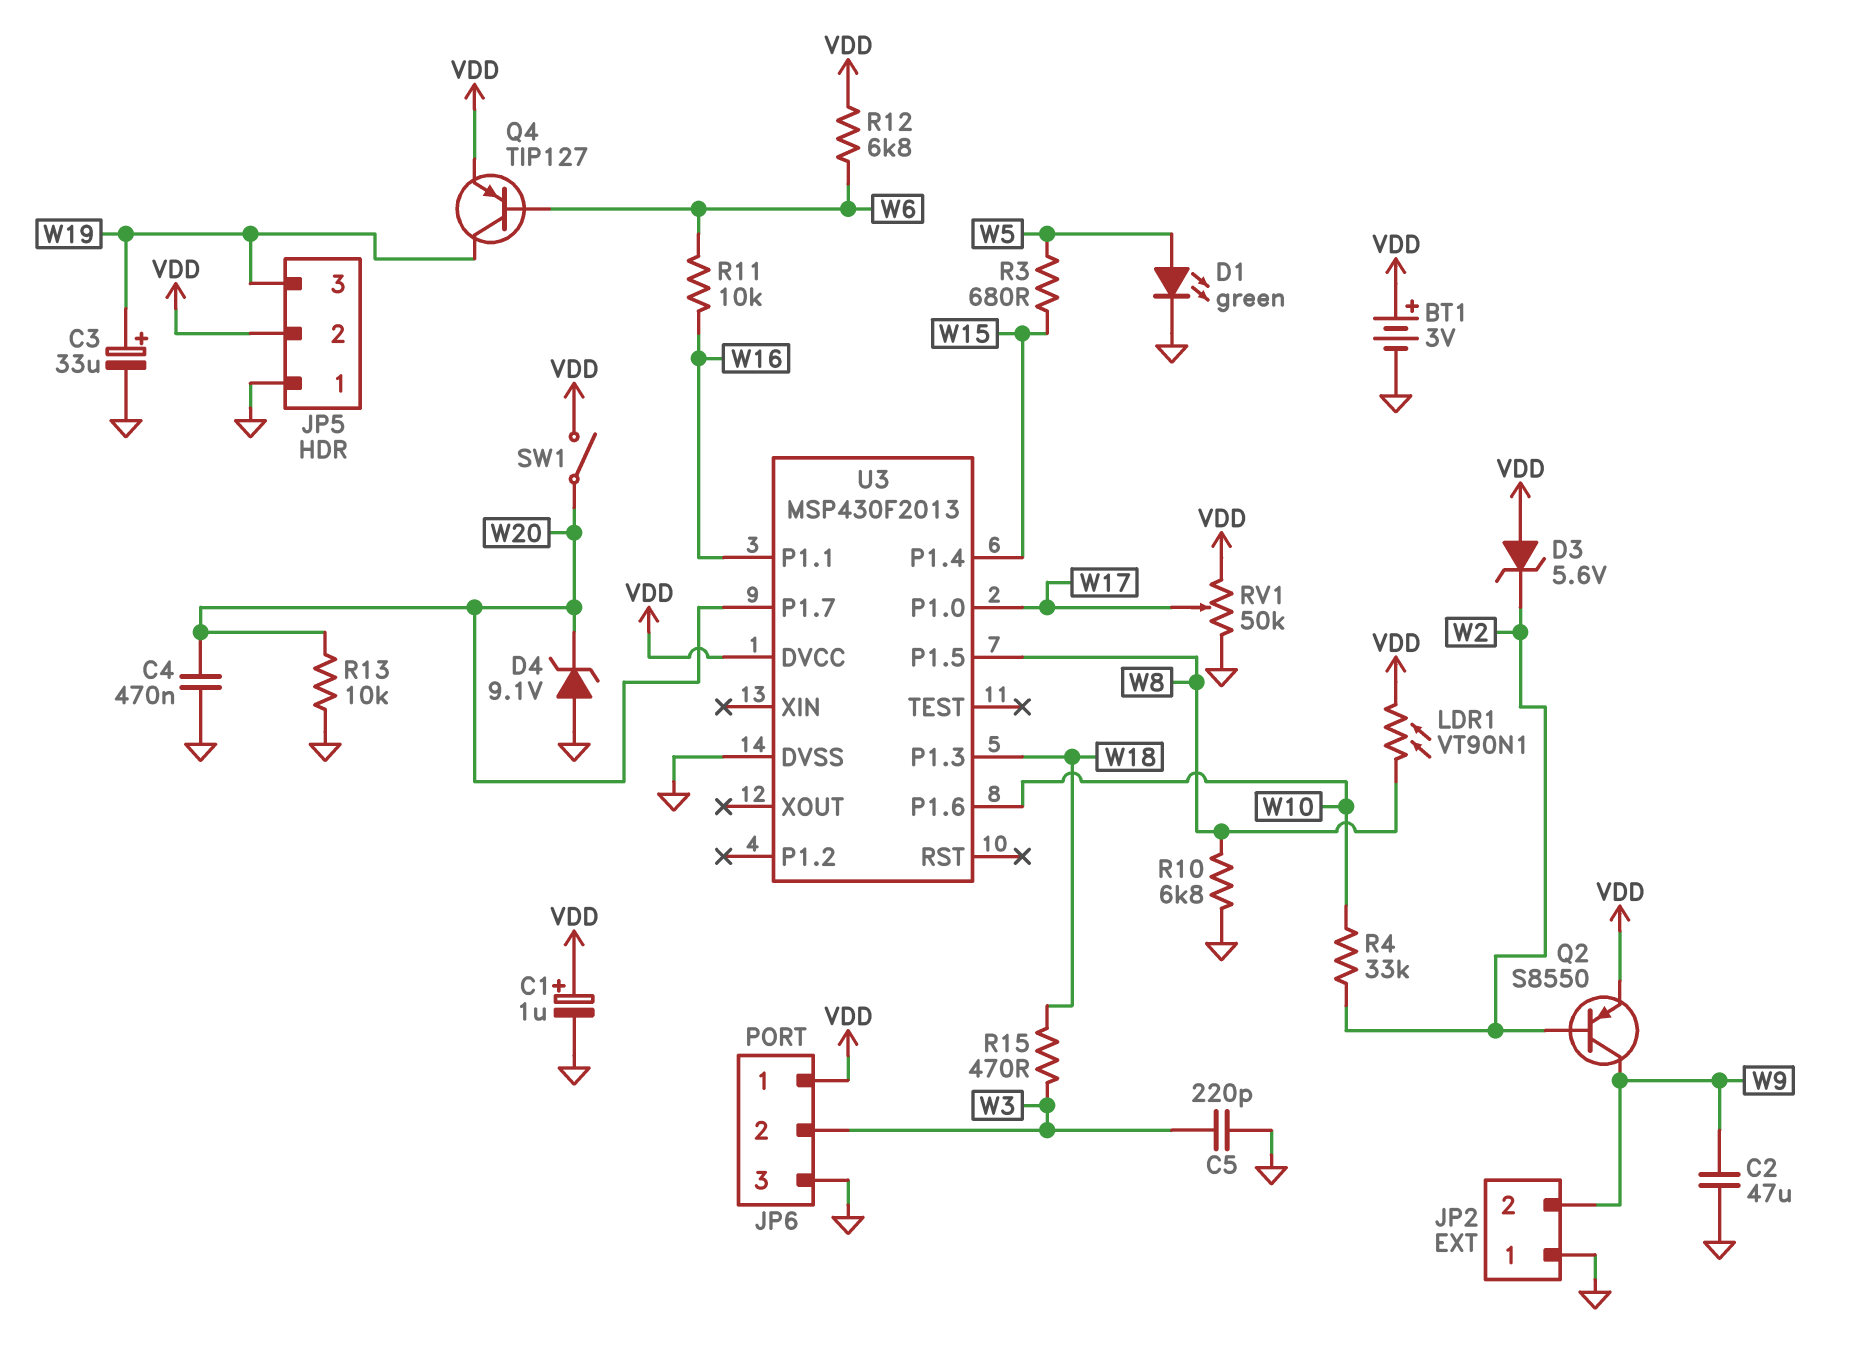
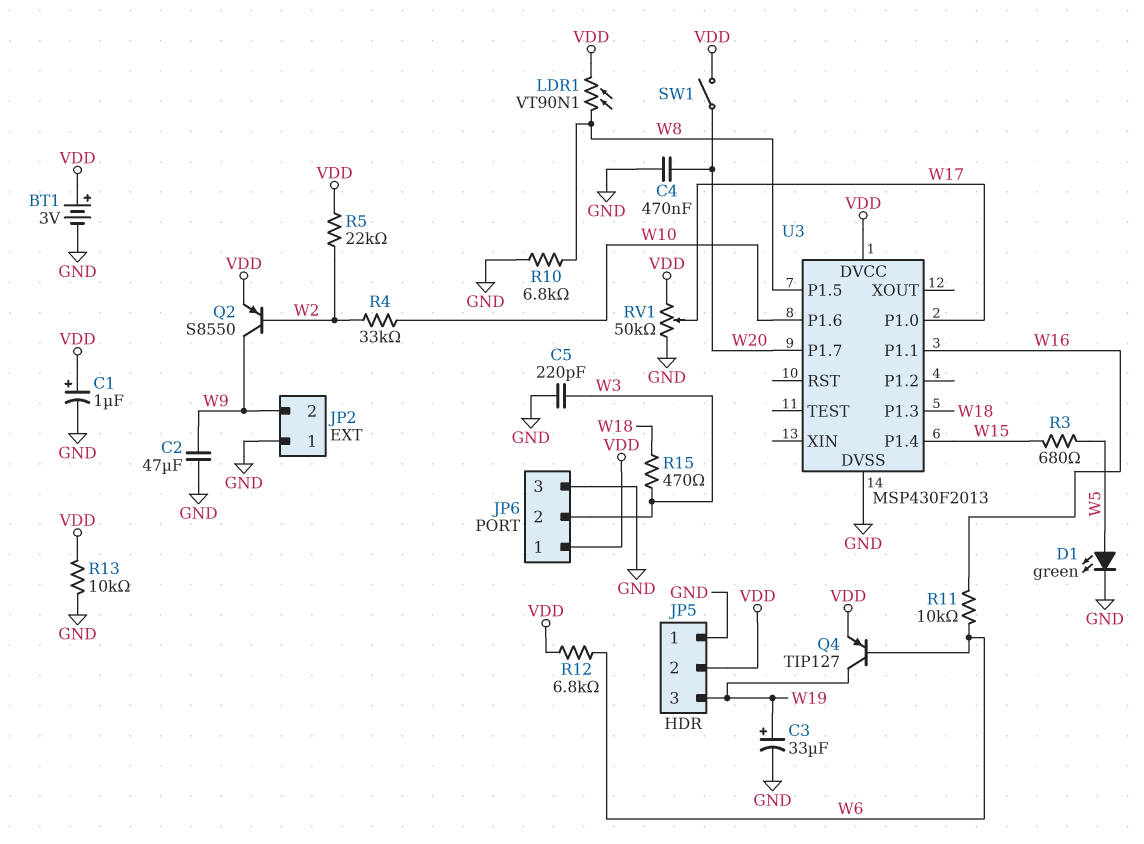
D3: zener 5.6V (A VDD, K W2) -> none
D4: zener 9.1V (A GND, K W20) -> none
R5: none -> 22k (VDD, W2)
R13: 10k (GND, W20) -> 10k (GND, VDD)

